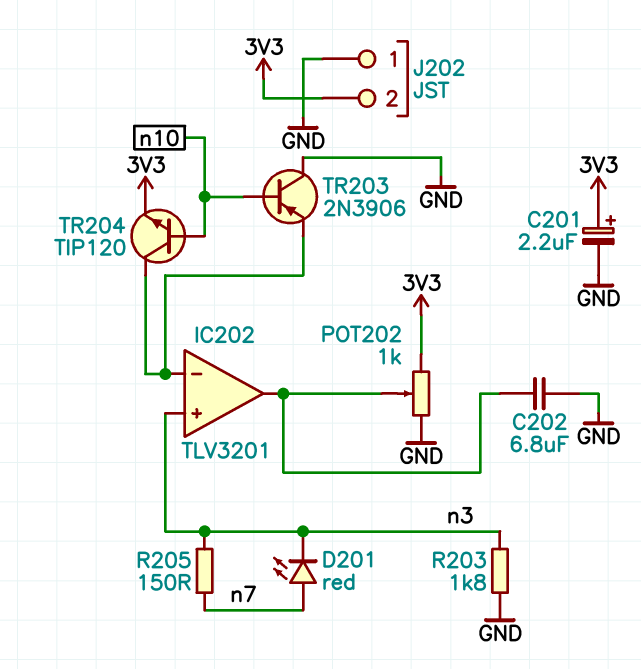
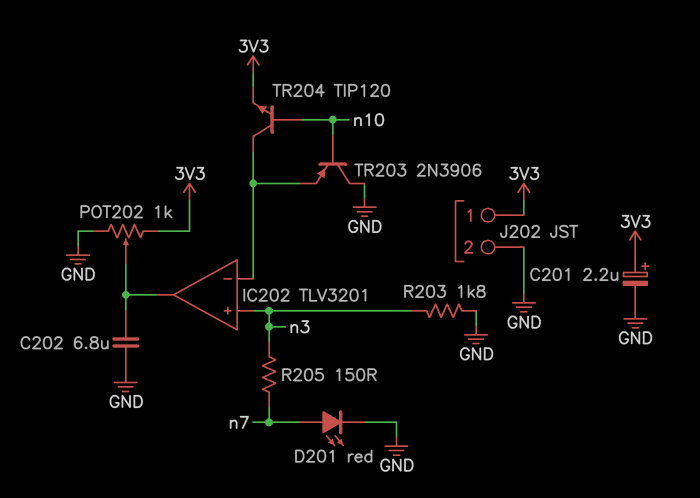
D201: LED red (A n7, K n3) -> LED red (A n7, K GND)
J202 pin 1: GND -> 3V3
J202 pin 2: 3V3 -> GND

